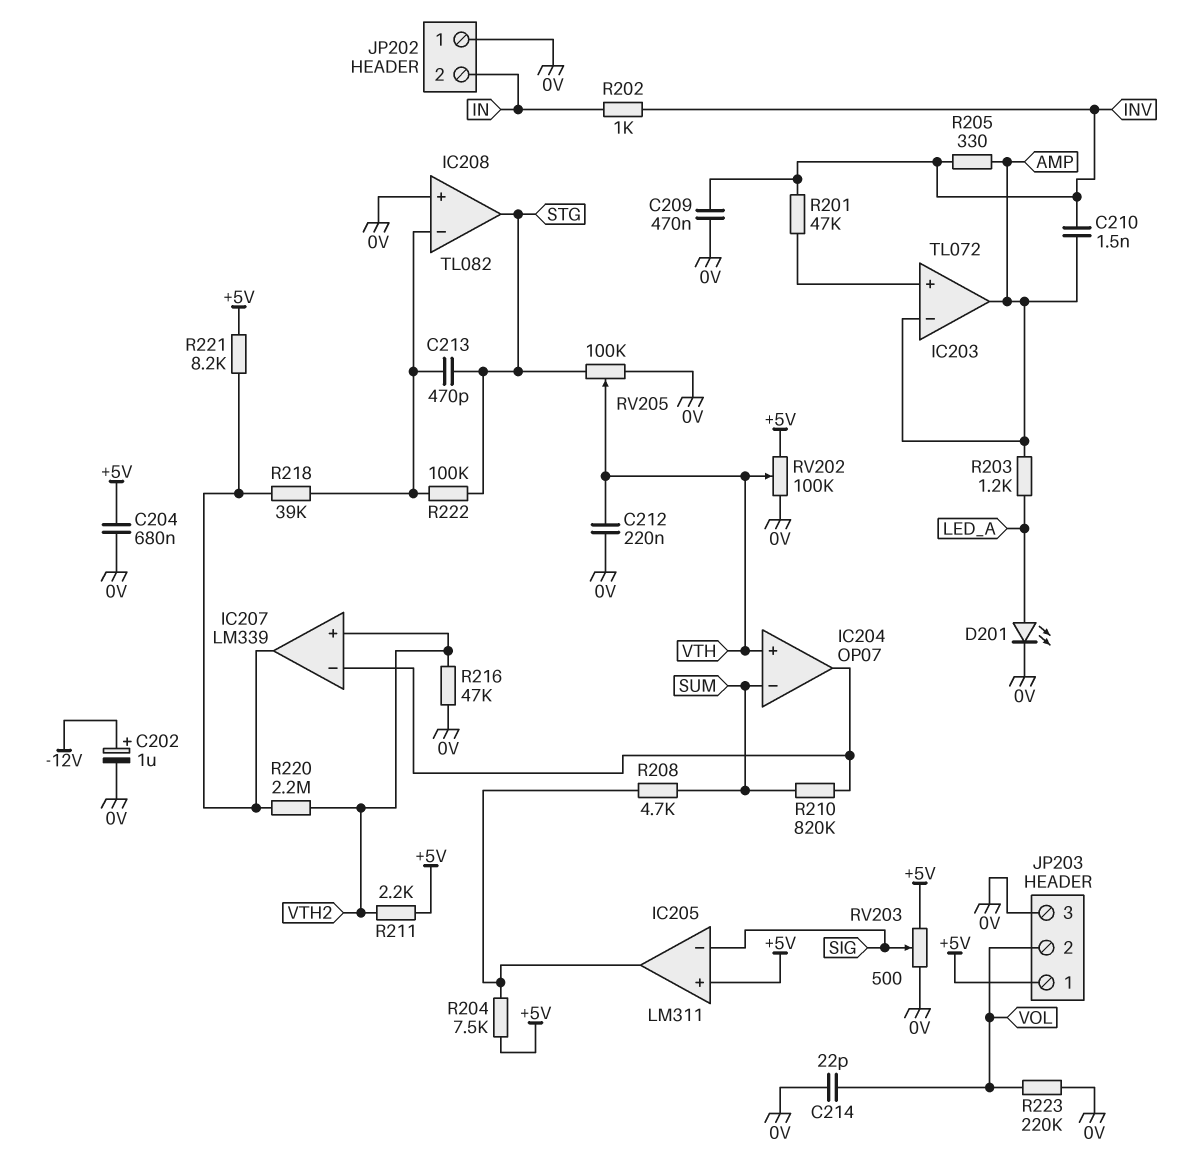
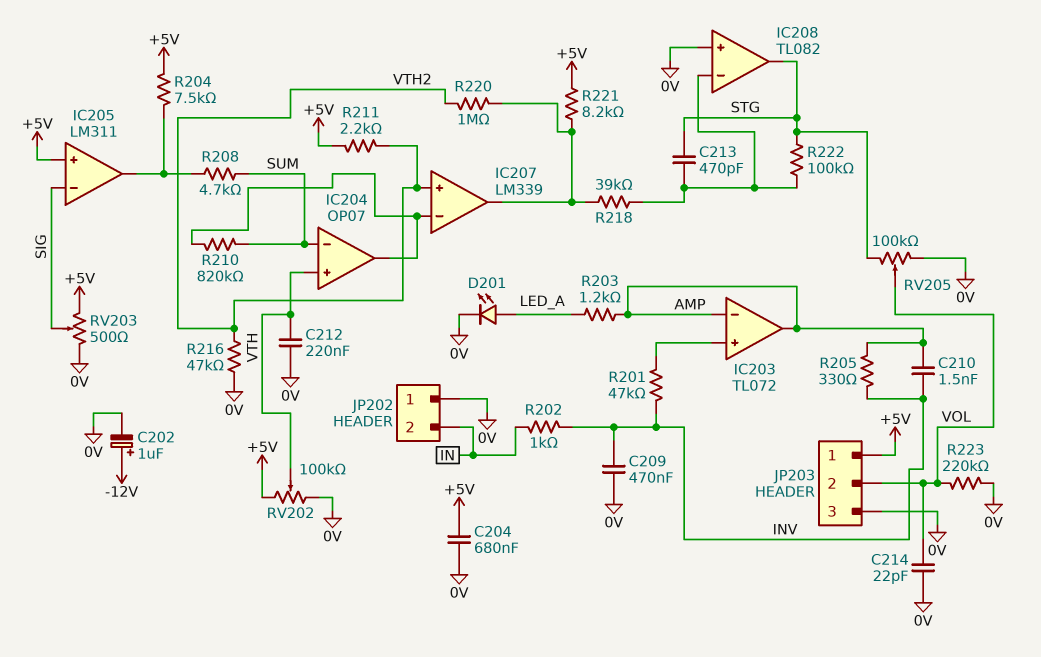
R220: 2.2M (IC207/out, VTH2) -> 1M (IC207/out, VTH2)
RV205: 100k (0V, STG, wiper VTH) -> 100k (0V, STG, wiper VOL)

